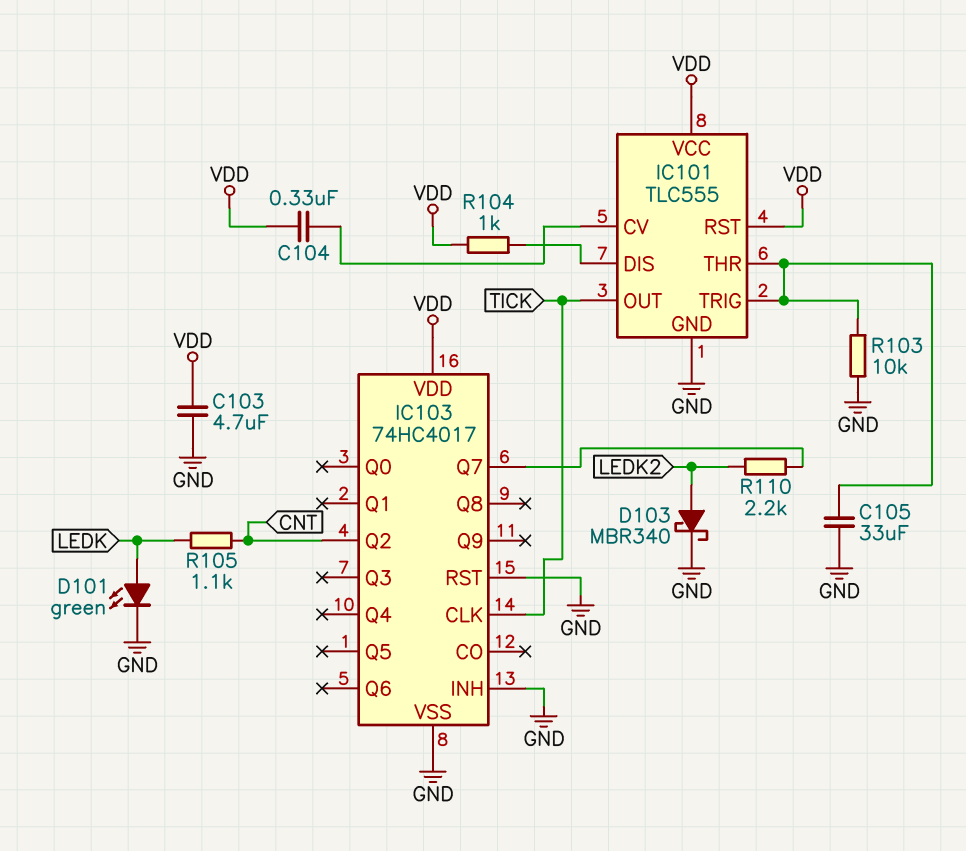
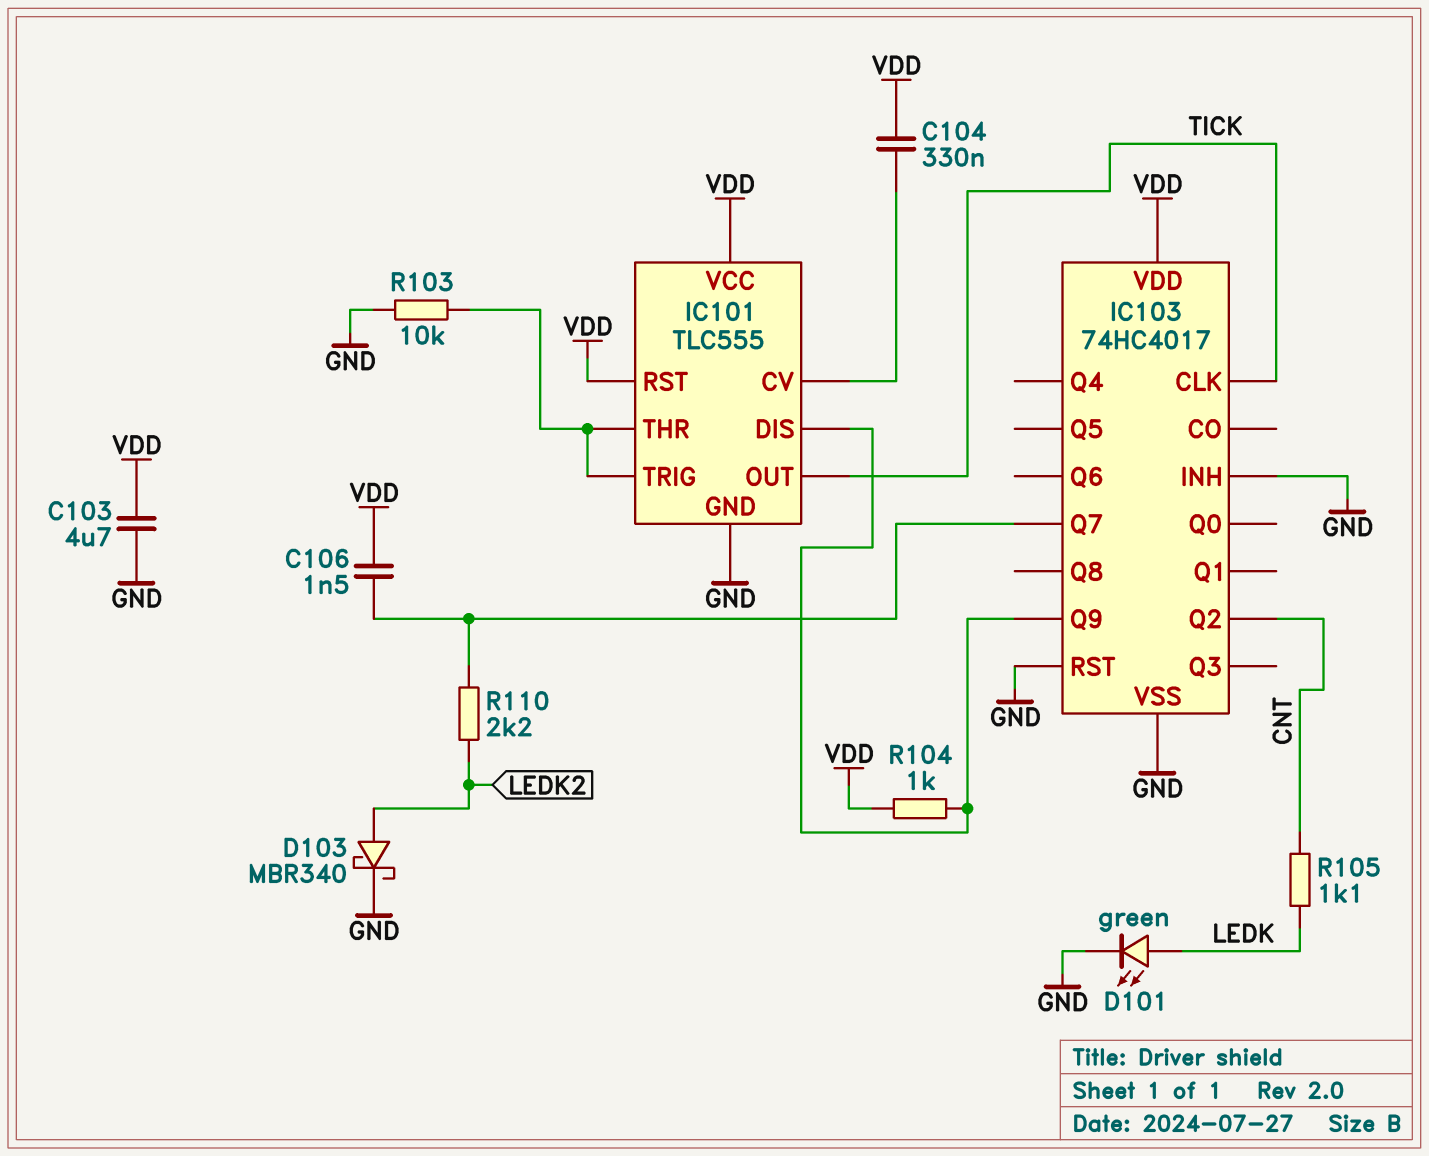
C105: 33uF (GND, IC101/THR) -> none
C106: none -> 1.5nF (IC103/Q7, VDD)
IC103 pin Q9: none -> IC101/DIS

